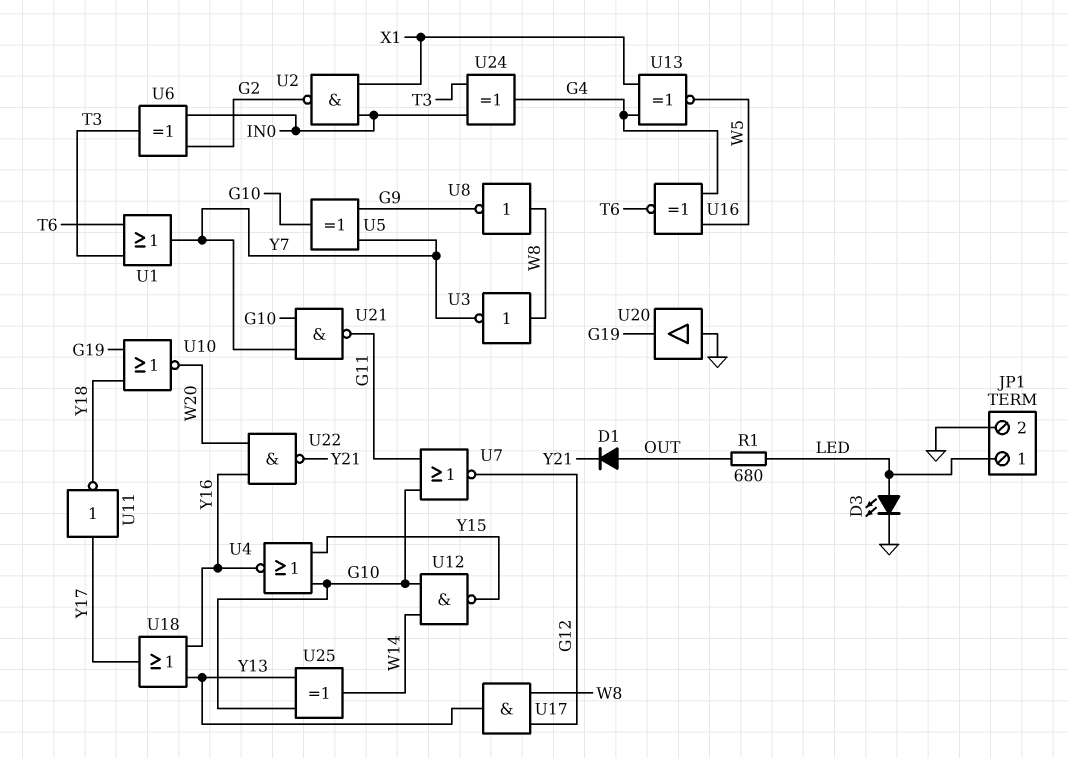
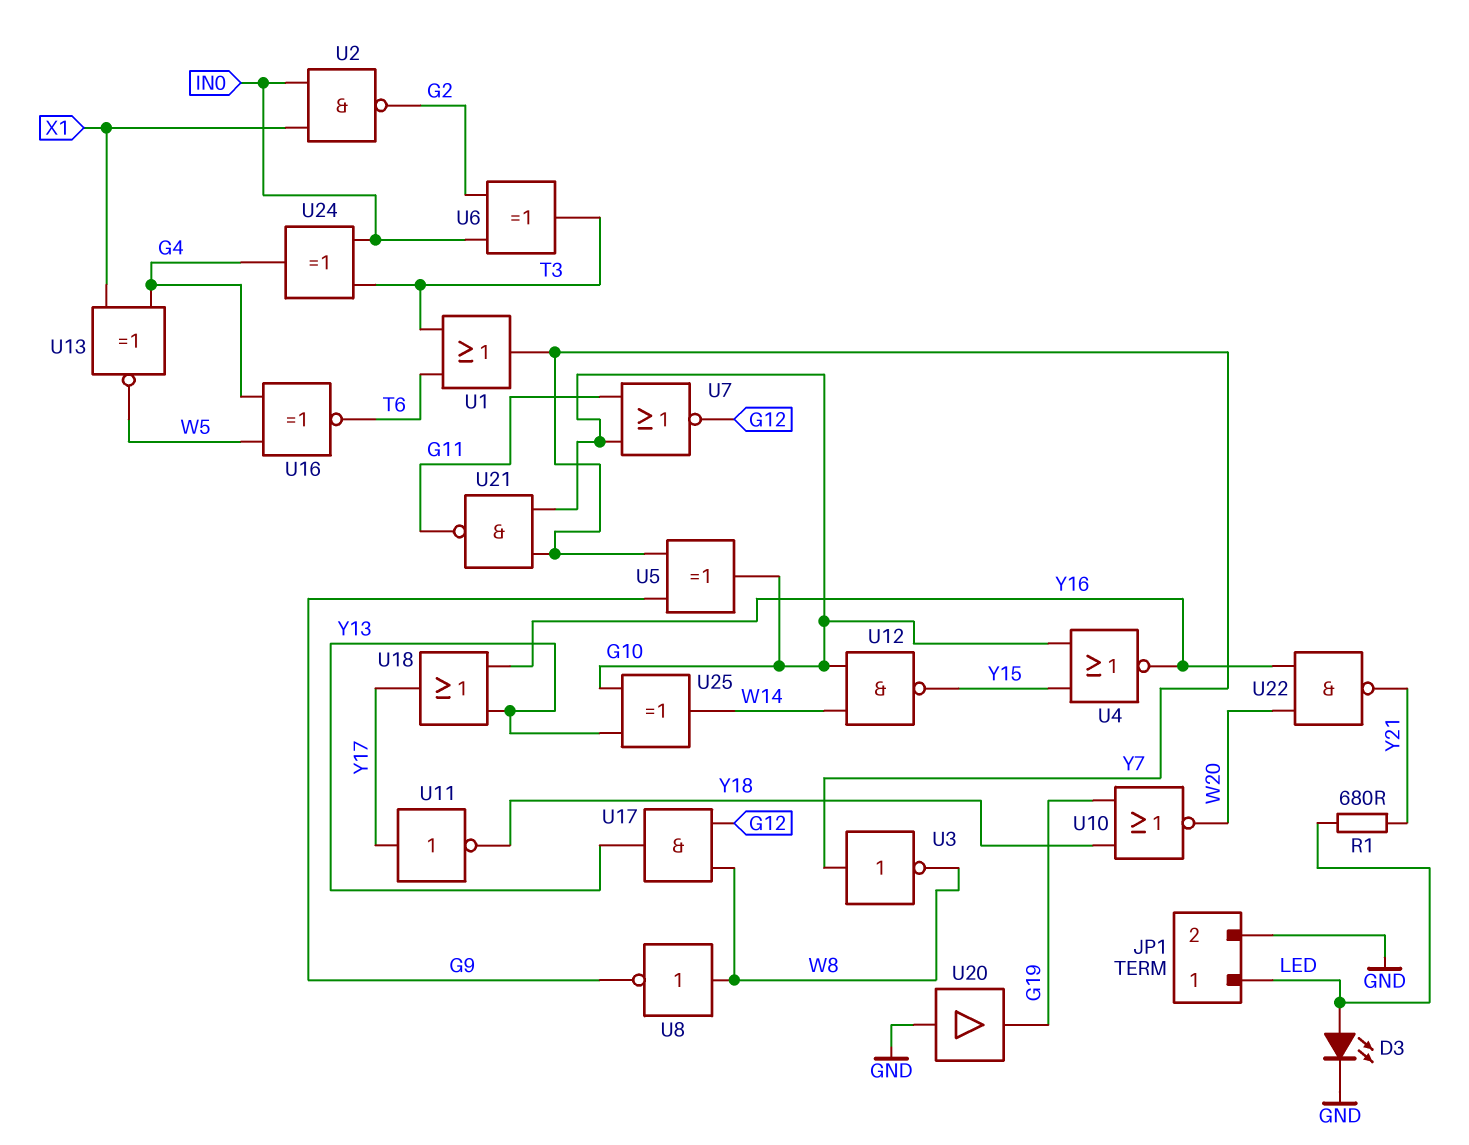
D1: diode (A OUT, K Y21) -> none
R1: 680 (LED, OUT) -> 680 (LED, Y21)
U3: NOT (in W8, out Y7) -> NOT (in Y7, out W8)

